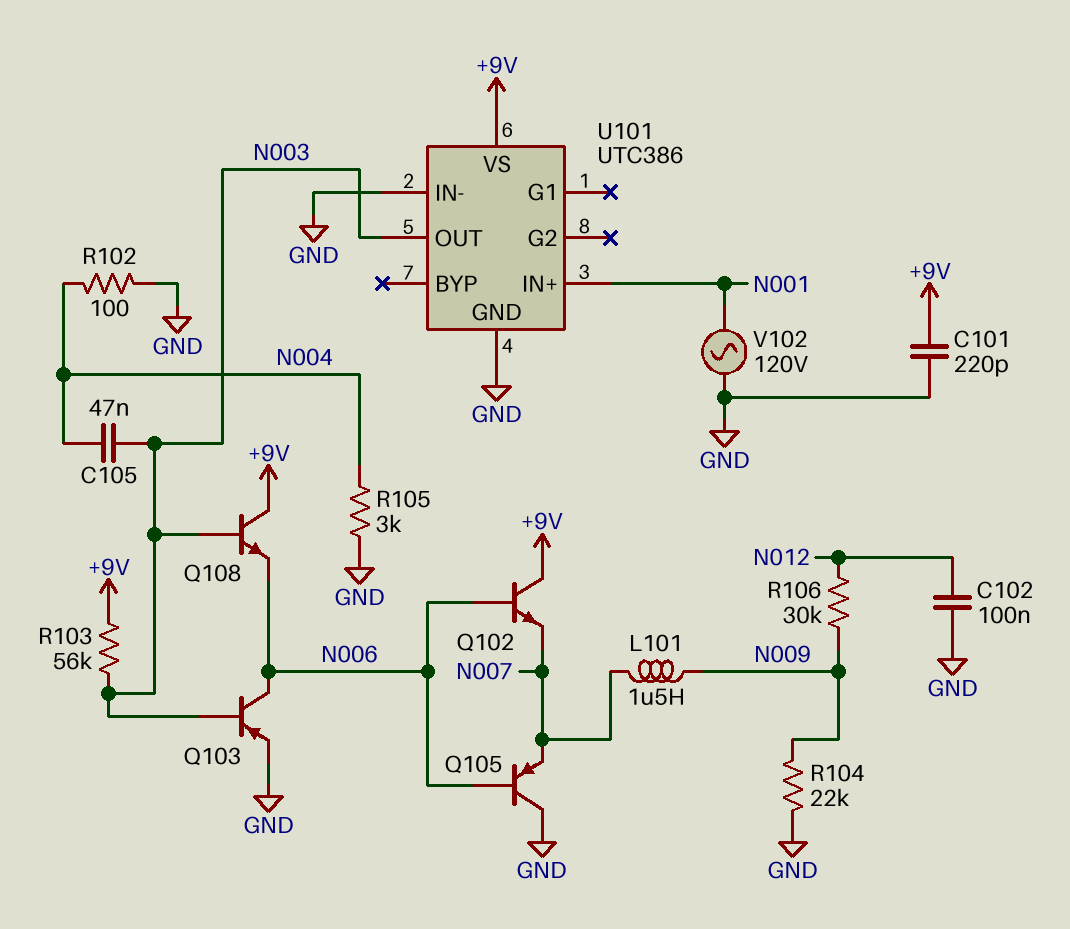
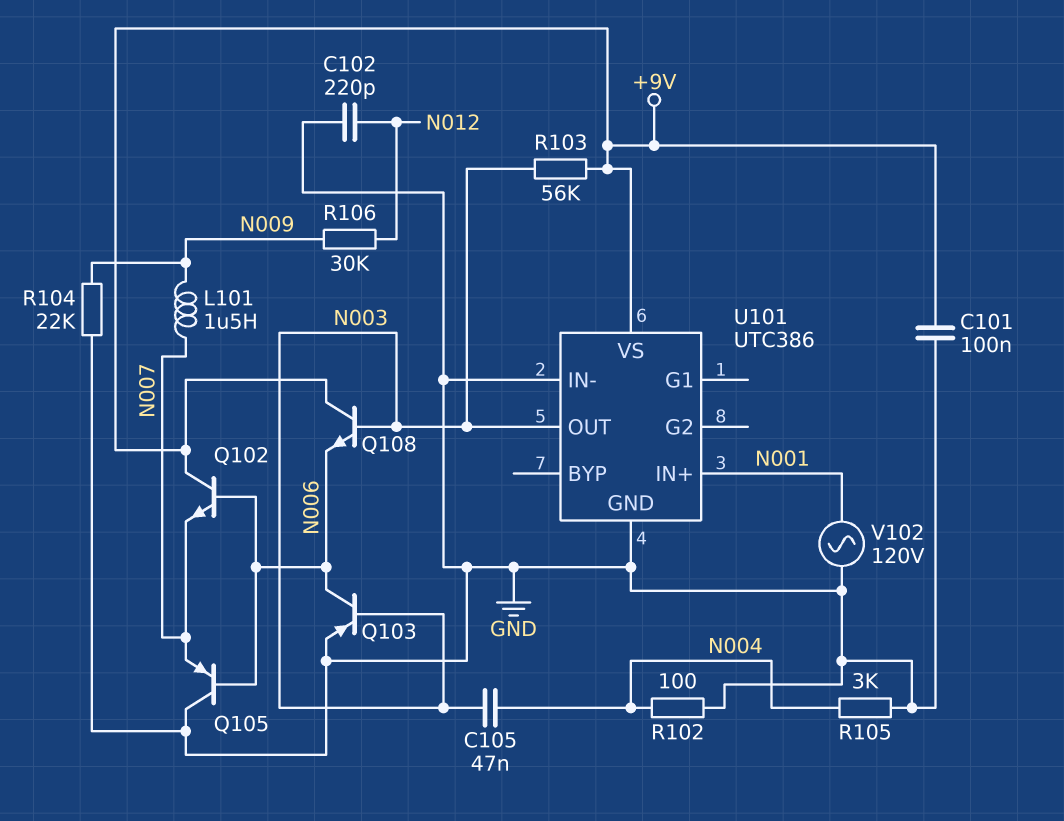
C101: 220pF (+9V, GND) -> 100nF (+9V, GND)
C102: 100nF (GND, N012) -> 220pF (GND, N012)

